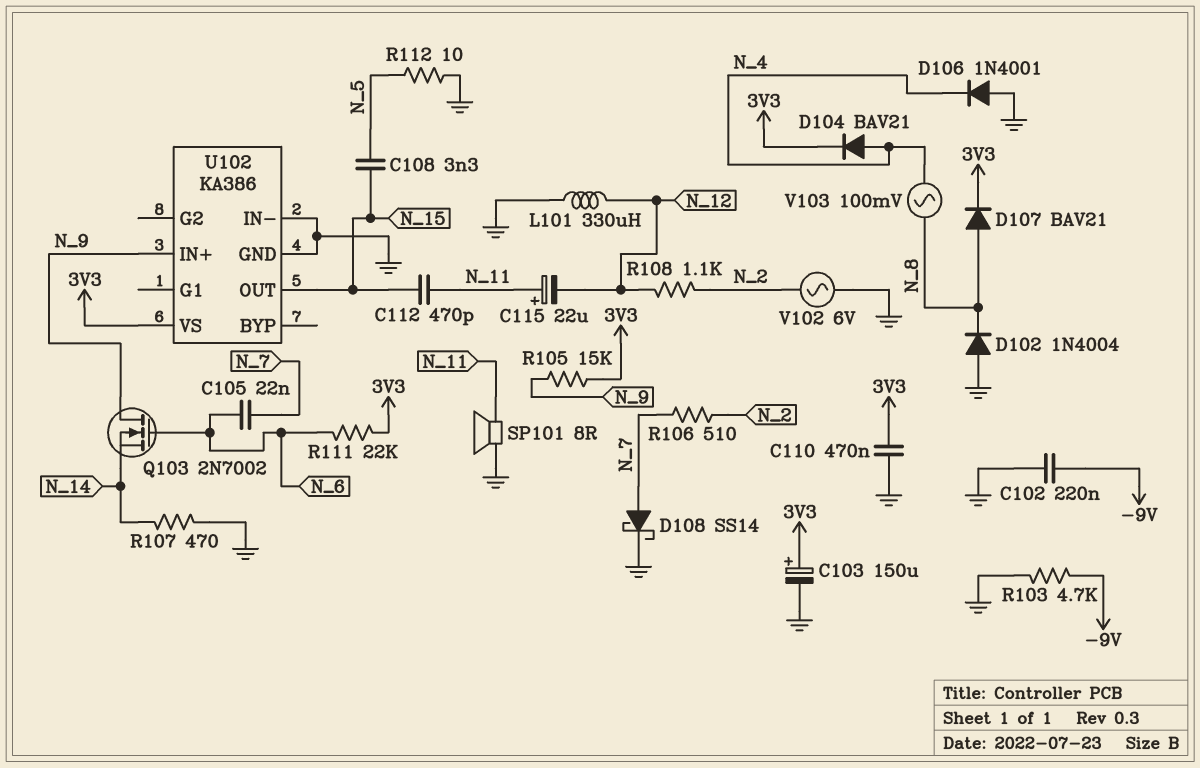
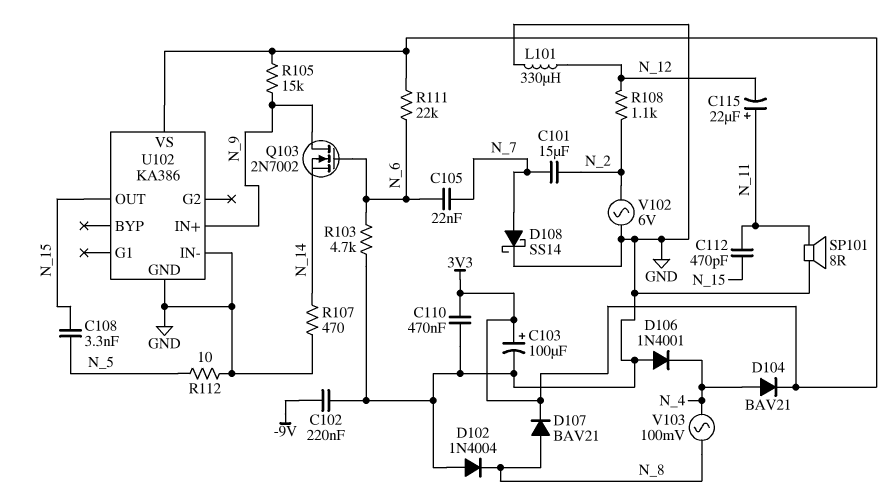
C101: none -> 15uF (N_2, N_7)
C103: 150uF (plus 3V3, minus GND) -> 100uF (plus 3V3, minus GND)
R103: 4.7k (-9V, GND) -> 4.7k (GND, N_6)
R106: 510 (N_2, N_7) -> none

